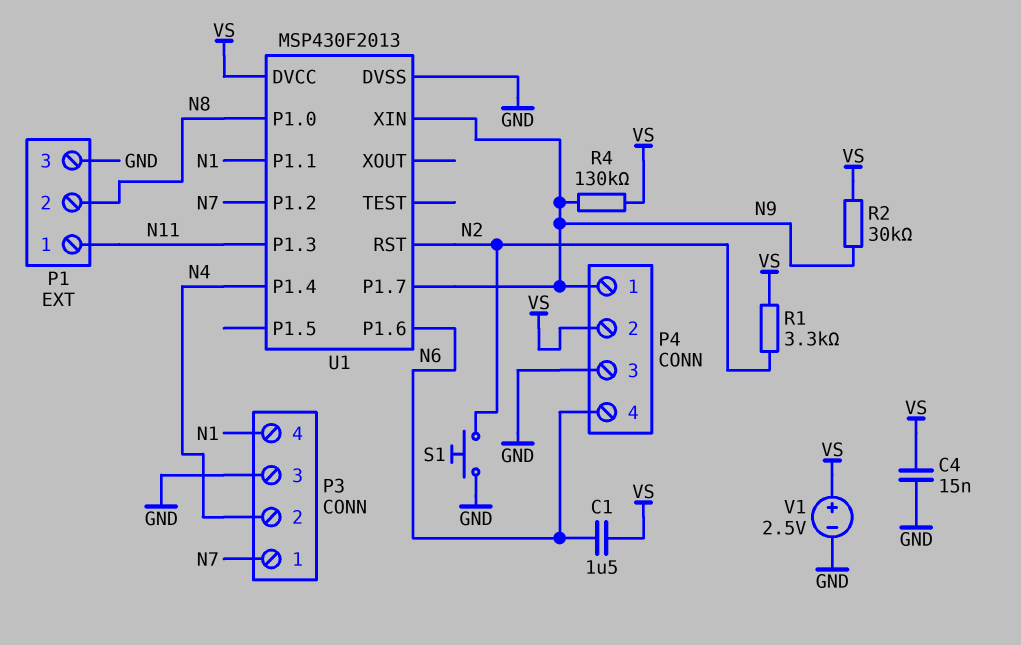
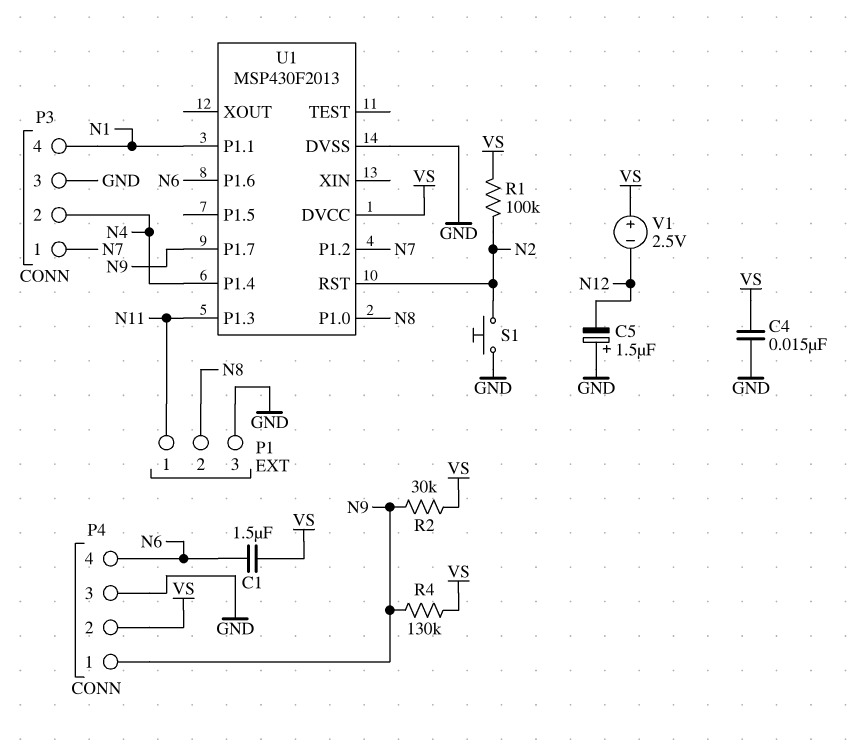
C5: none -> 1.5uF (plus GND, minus N12)
R1: 3.3k (N2, VS) -> 100k (N2, VS)
U1 pin XIN: N9 -> none
V1: 2.5V (plus VS, minus GND) -> 2.5V (plus VS, minus N12)

